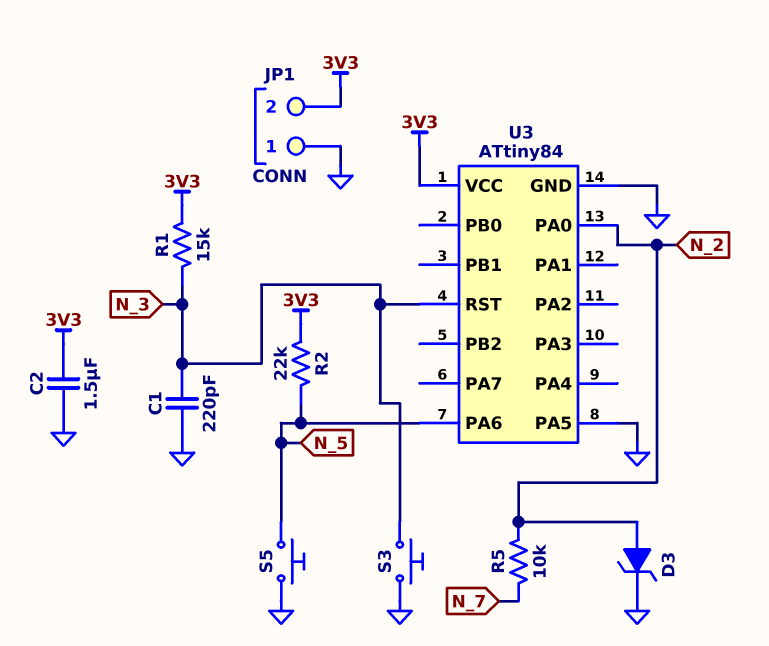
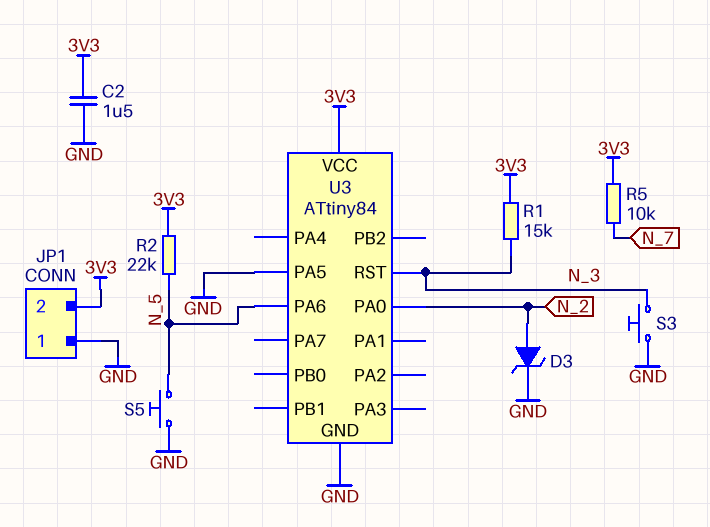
C1: 220pF (GND, N_3) -> none
R5: 10k (N_2, N_7) -> 10k (3V3, N_7)

